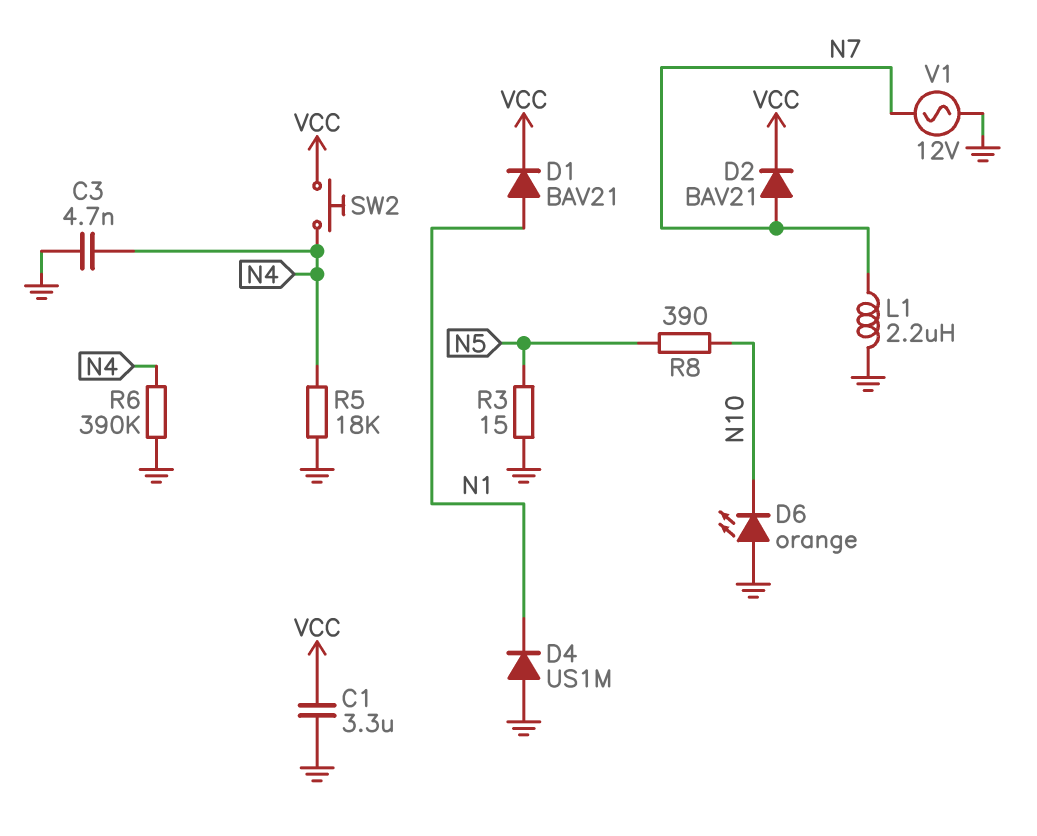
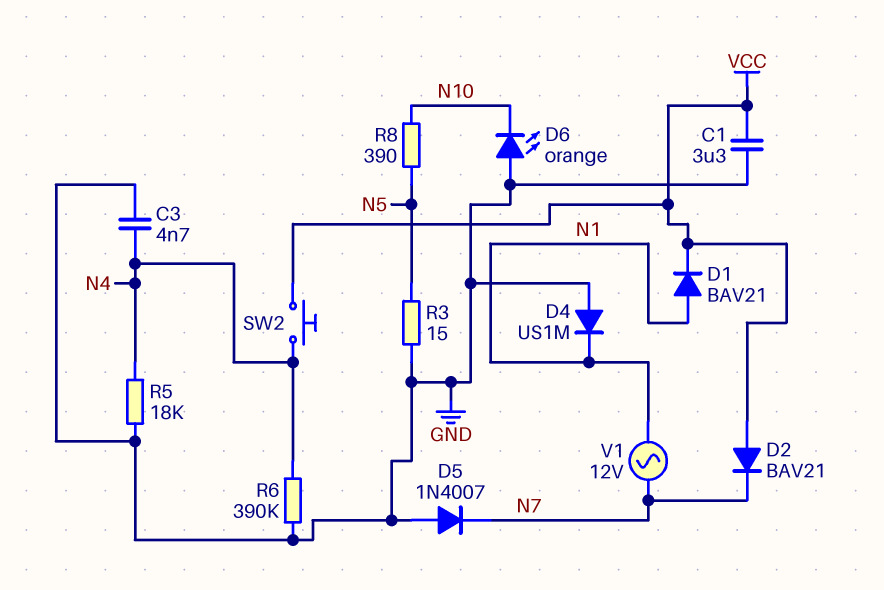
D2: diode BAV21 (A N7, K VCC) -> diode BAV21 (A VCC, K N7)
D5: none -> diode 1N4007 (A GND, K N7)
L1: 2.2uH (GND, N7) -> none
V1: AC 12V (GND, N7) -> AC 12V (N1, N7)

